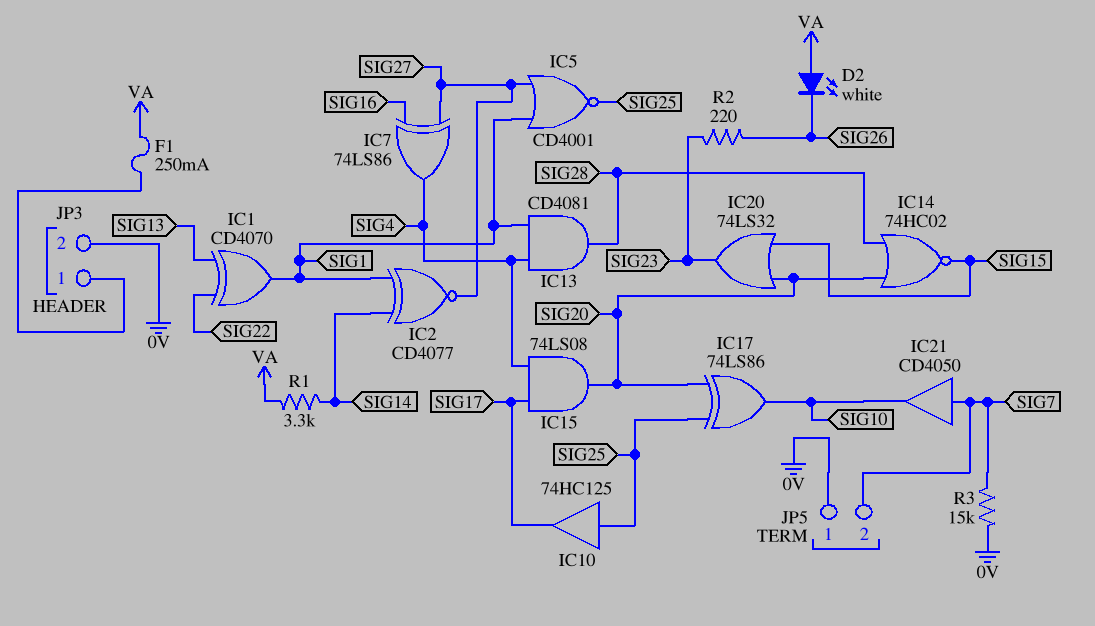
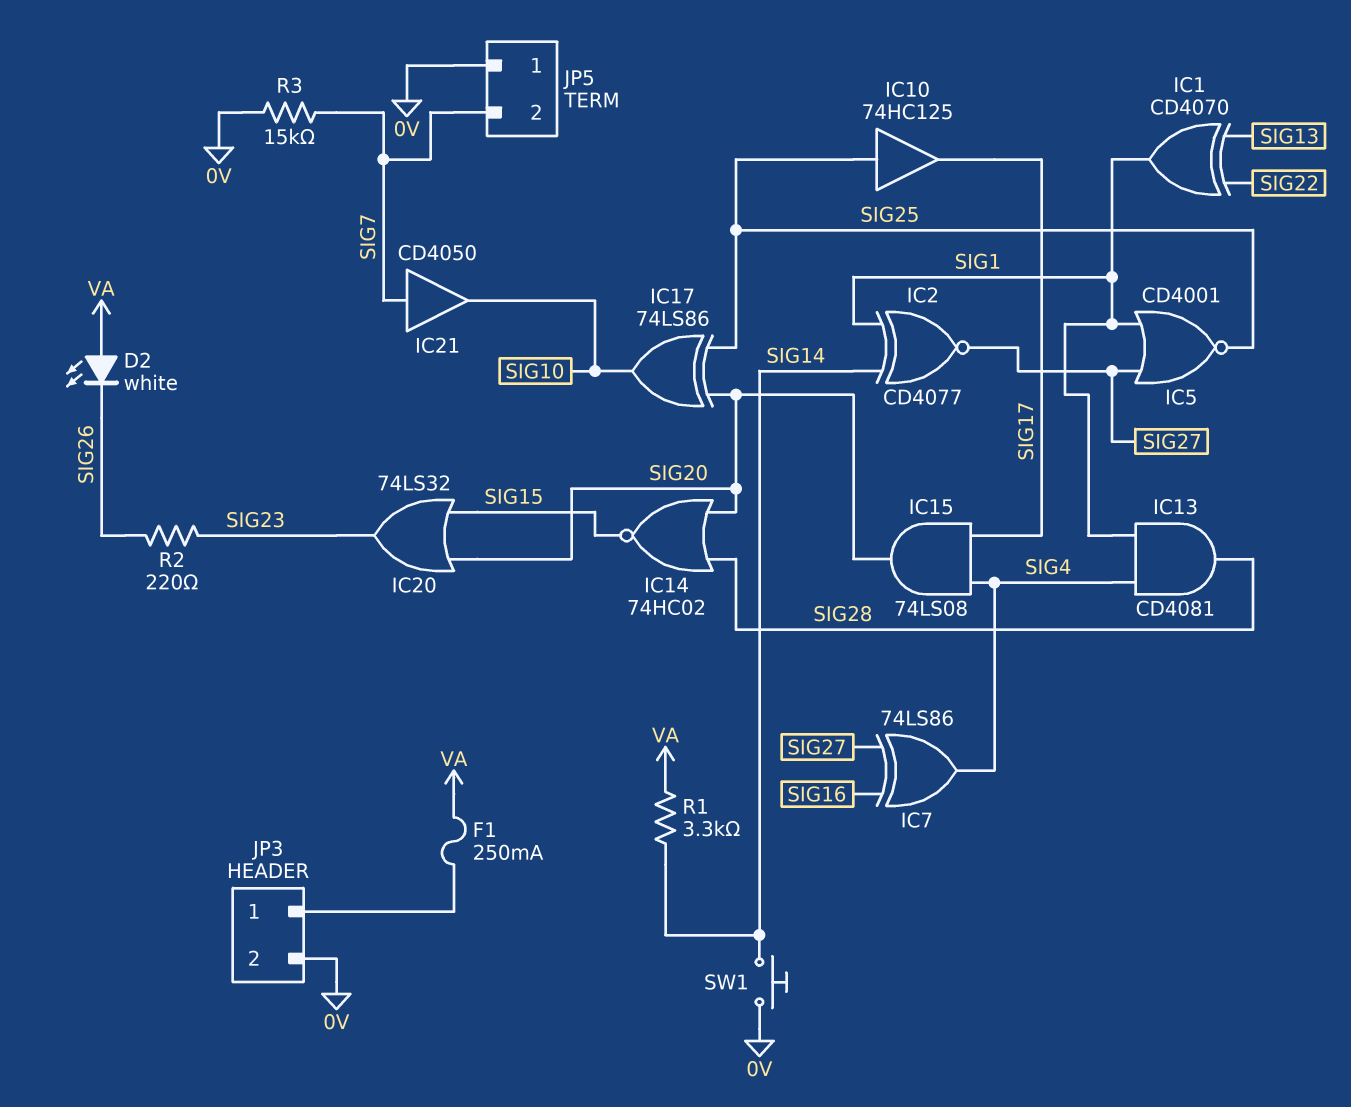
SW1: none -> button (0V, SIG14)

